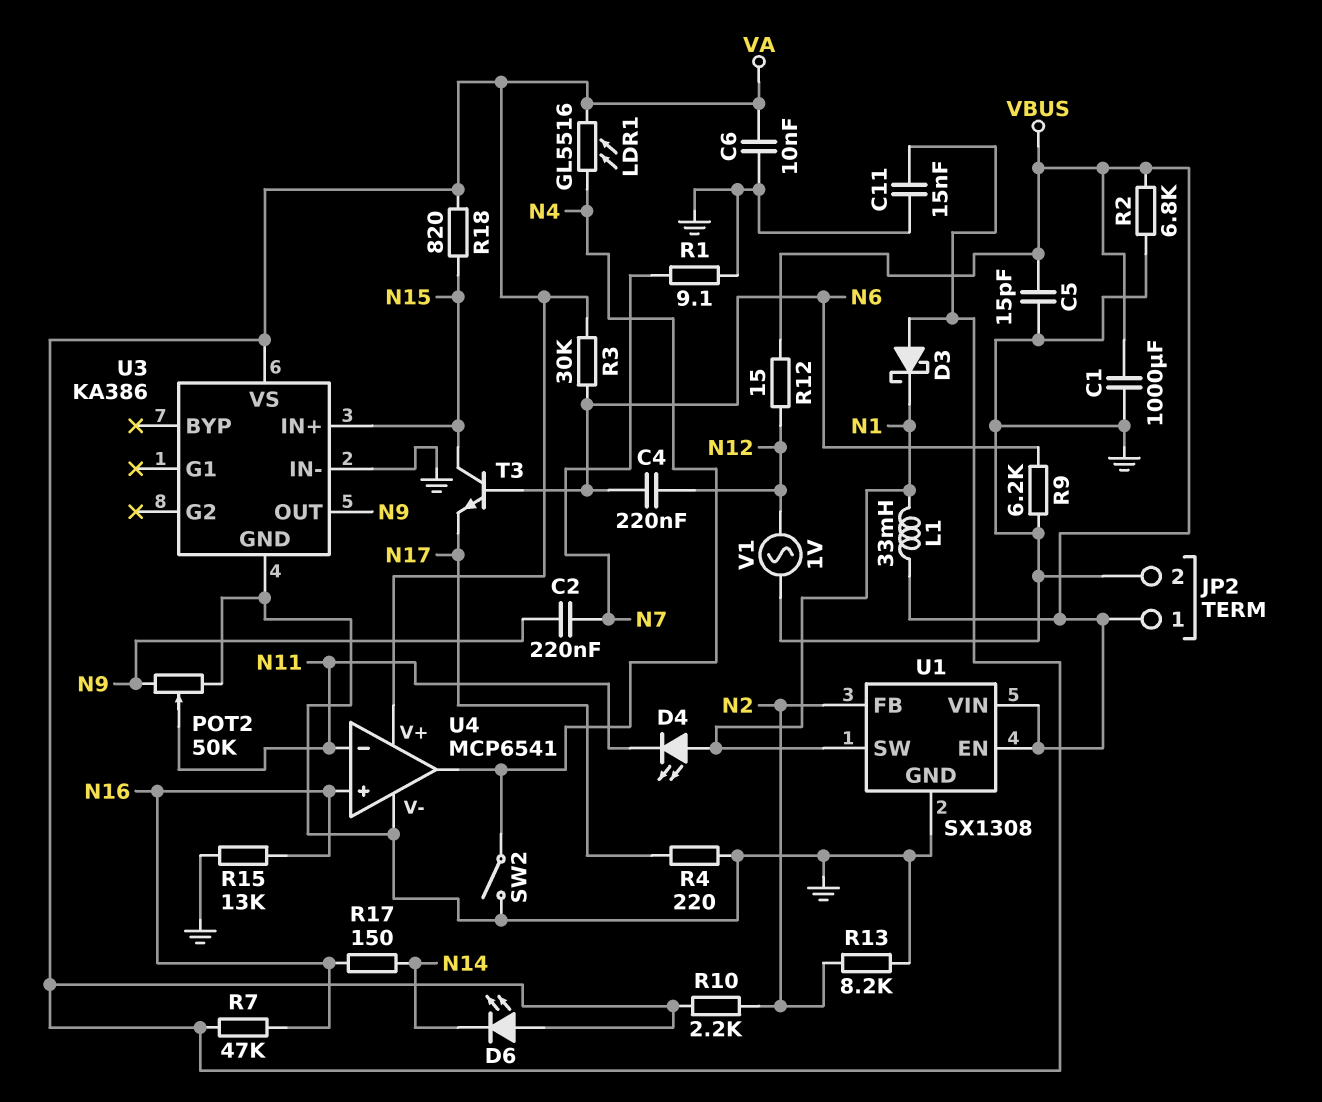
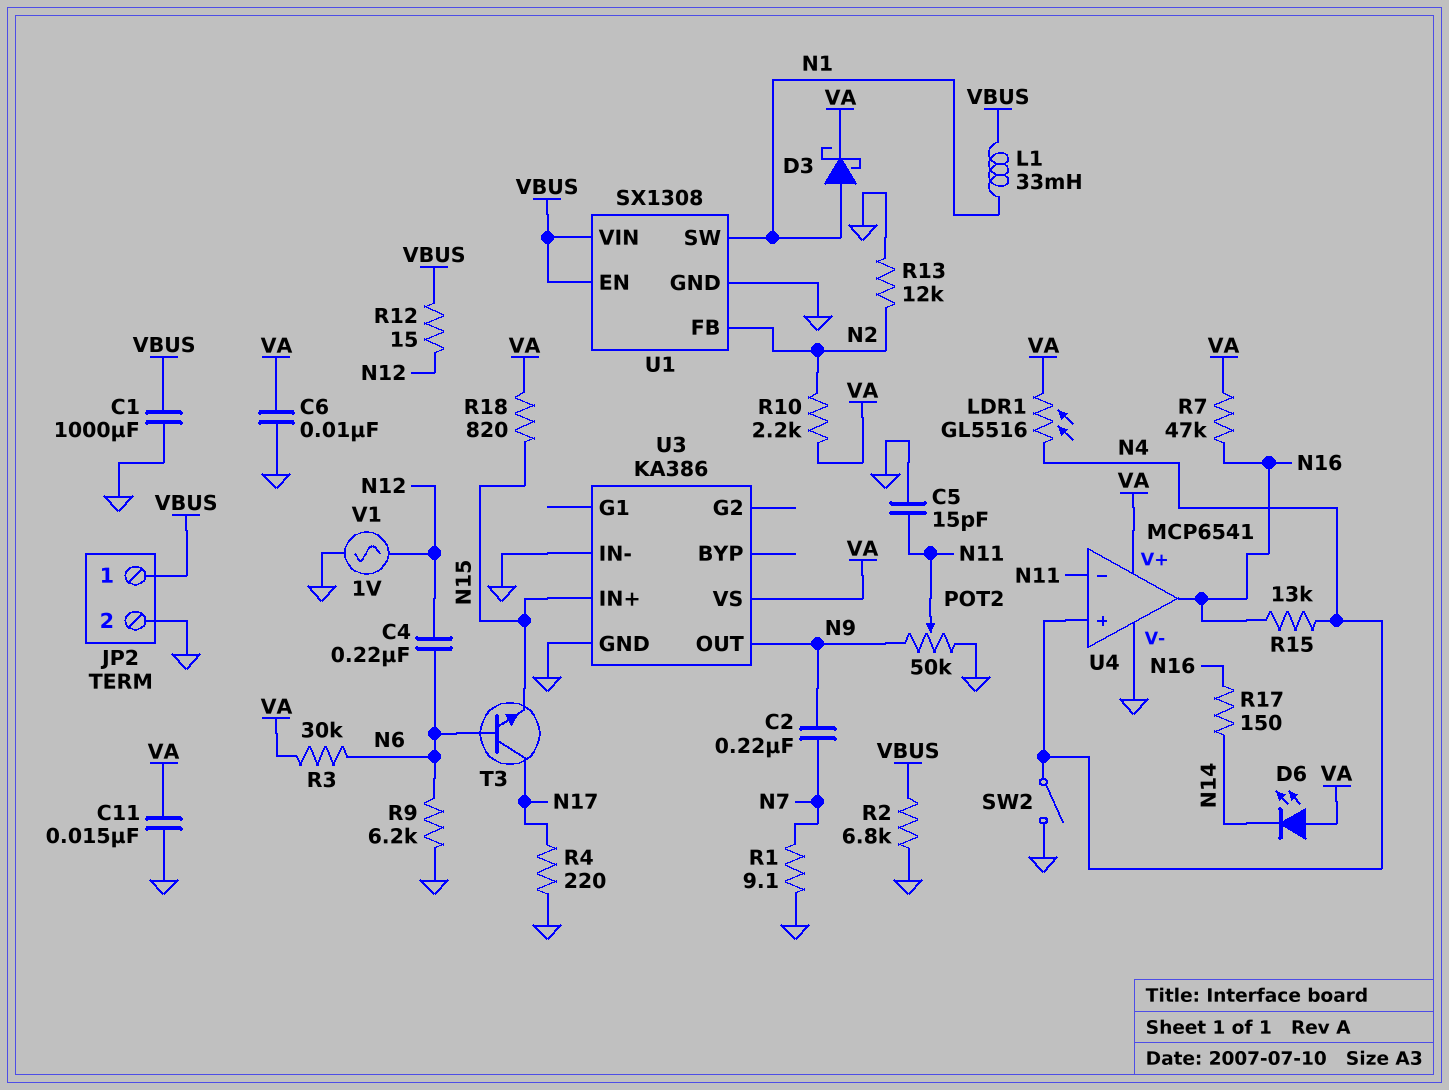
C5: 15pF (GND, VBUS) -> 15pF (GND, N11)
D3: schottky (A VA, K N1) -> schottky (A N1, K VA)
D4: LED (A N1, K N11) -> none
R13: 8.2k (GND, N2) -> 12k (GND, N2)
R15: 13k (GND, N16) -> 13k (N4, N16)
T3: NPN (B N6, C N15, E N17) -> NPN (B N6, C N17, E N15)
U4 pin in+: N16 -> N4
U4 pin out: N4 -> N16

